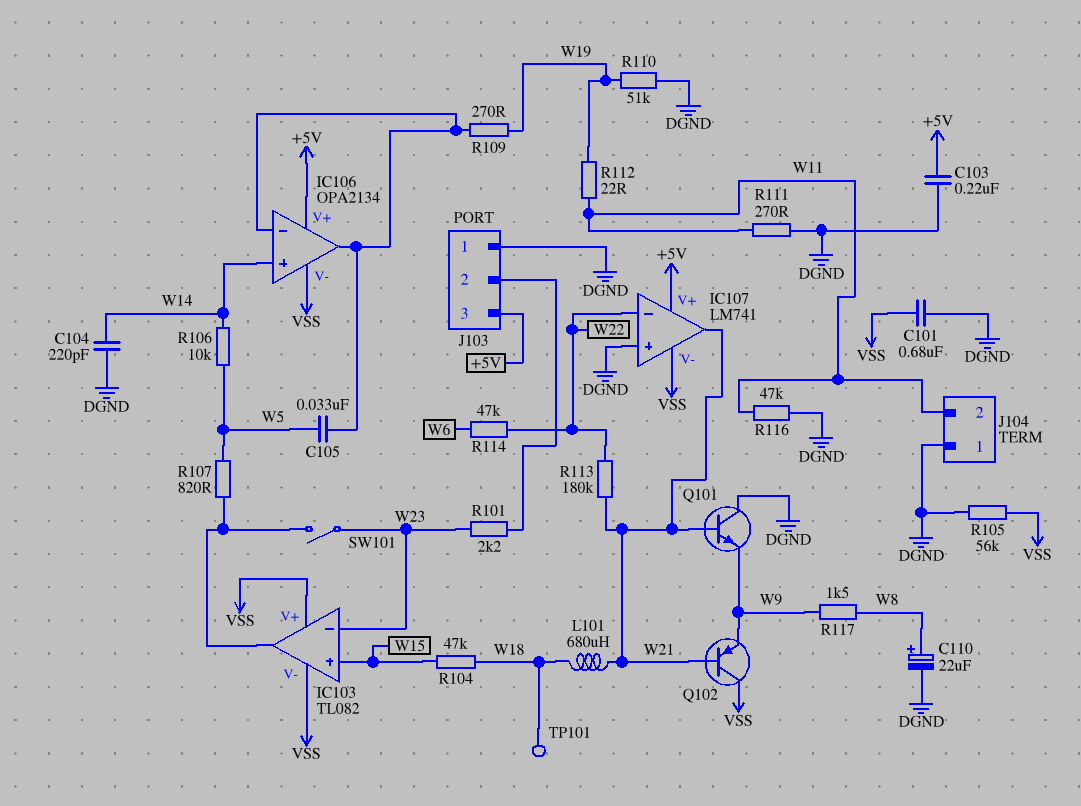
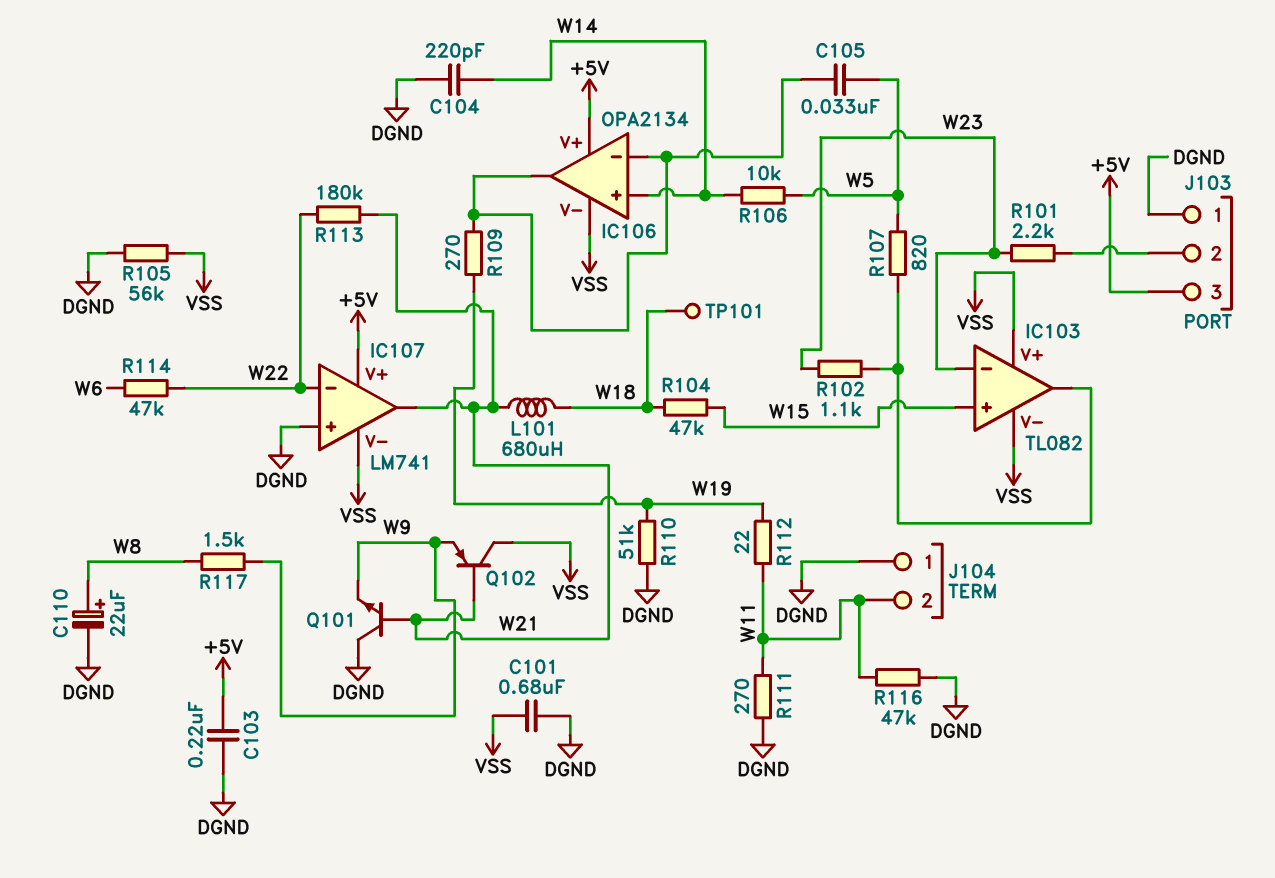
R102: none -> 1.1k (IC103/out, W23)
SW101: switch (IC103/out, W23) -> none

